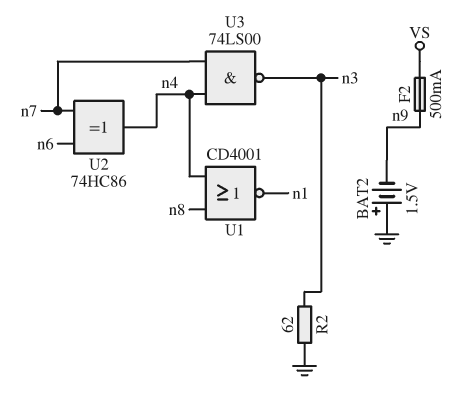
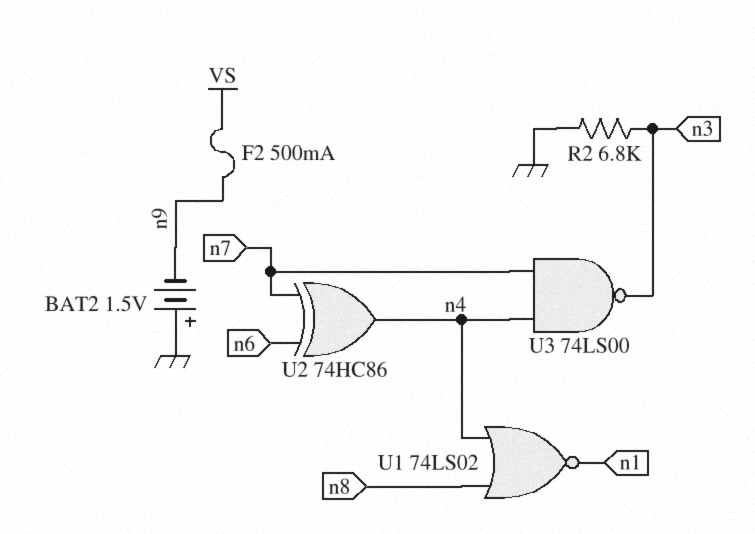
R2: 62 (GND, n3) -> 6.8k (GND, n3)
U1: NOR CD4001 (in n4, in n8, out n1) -> NOR 74LS02 (in n4, in n8, out n1)

